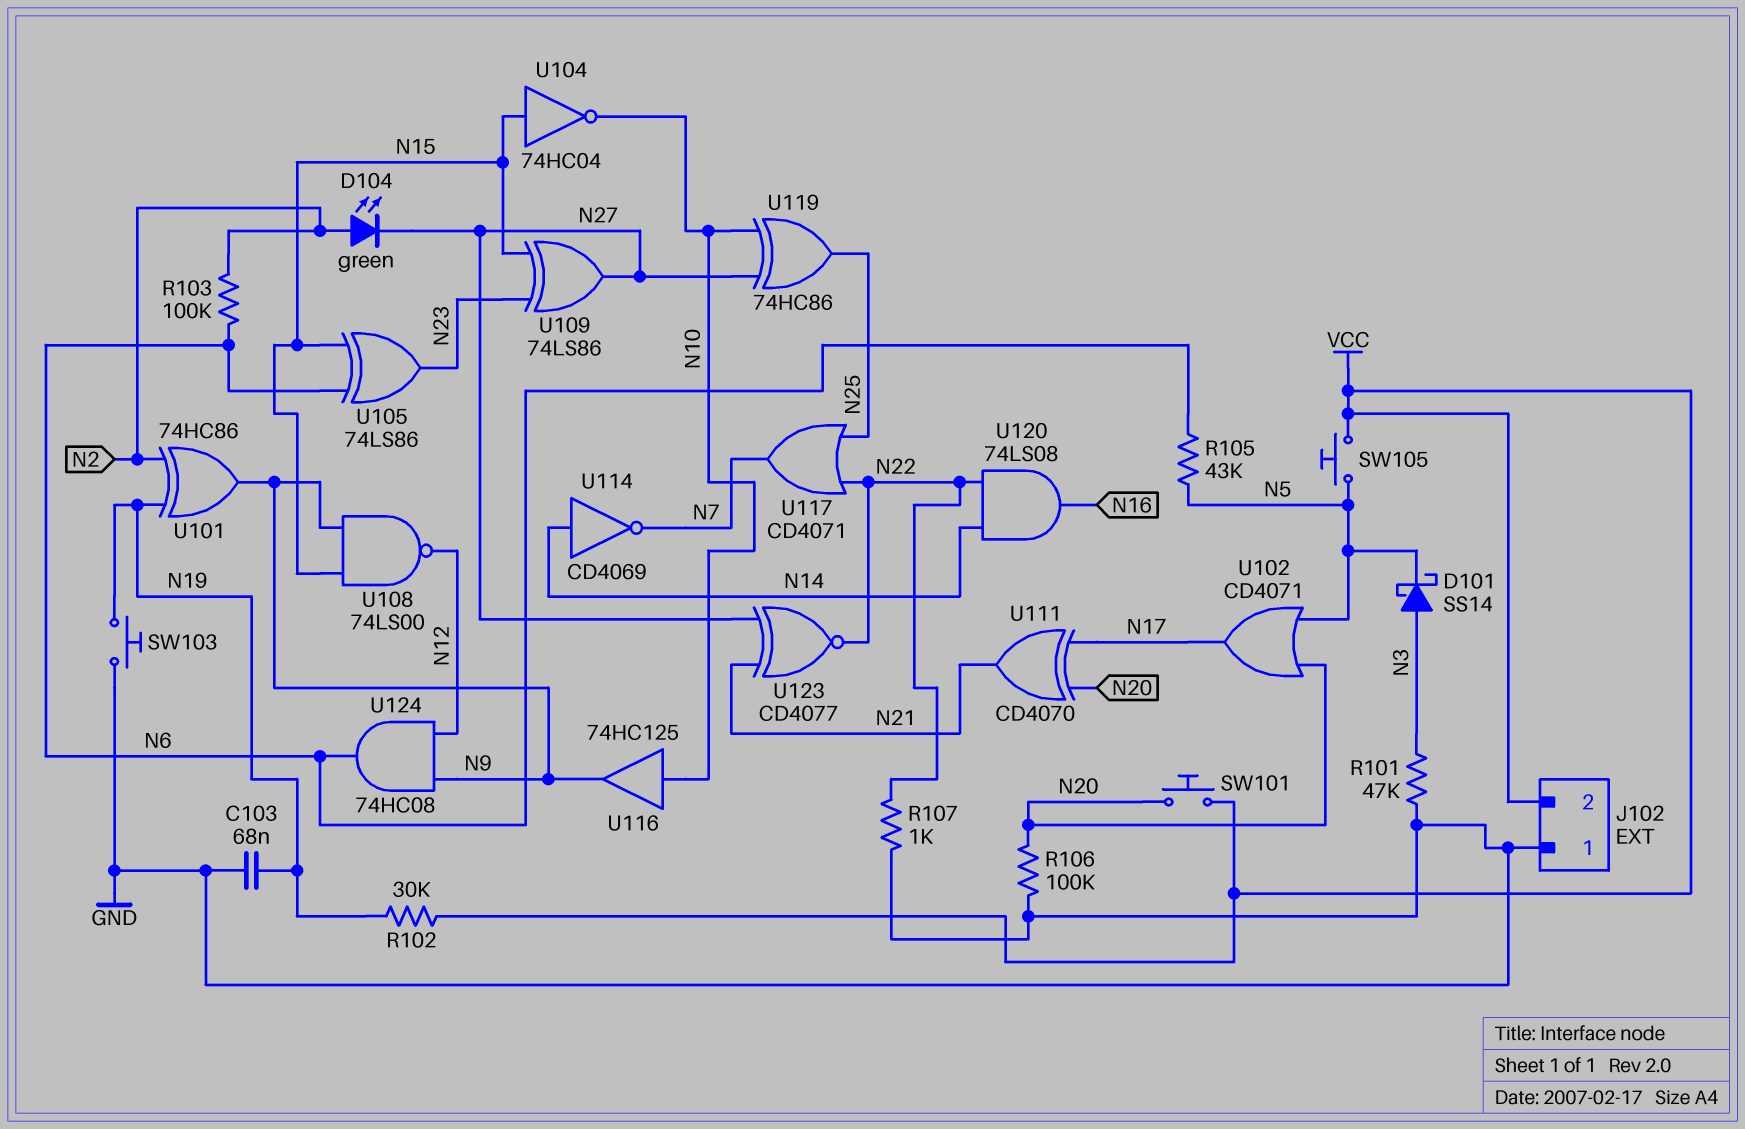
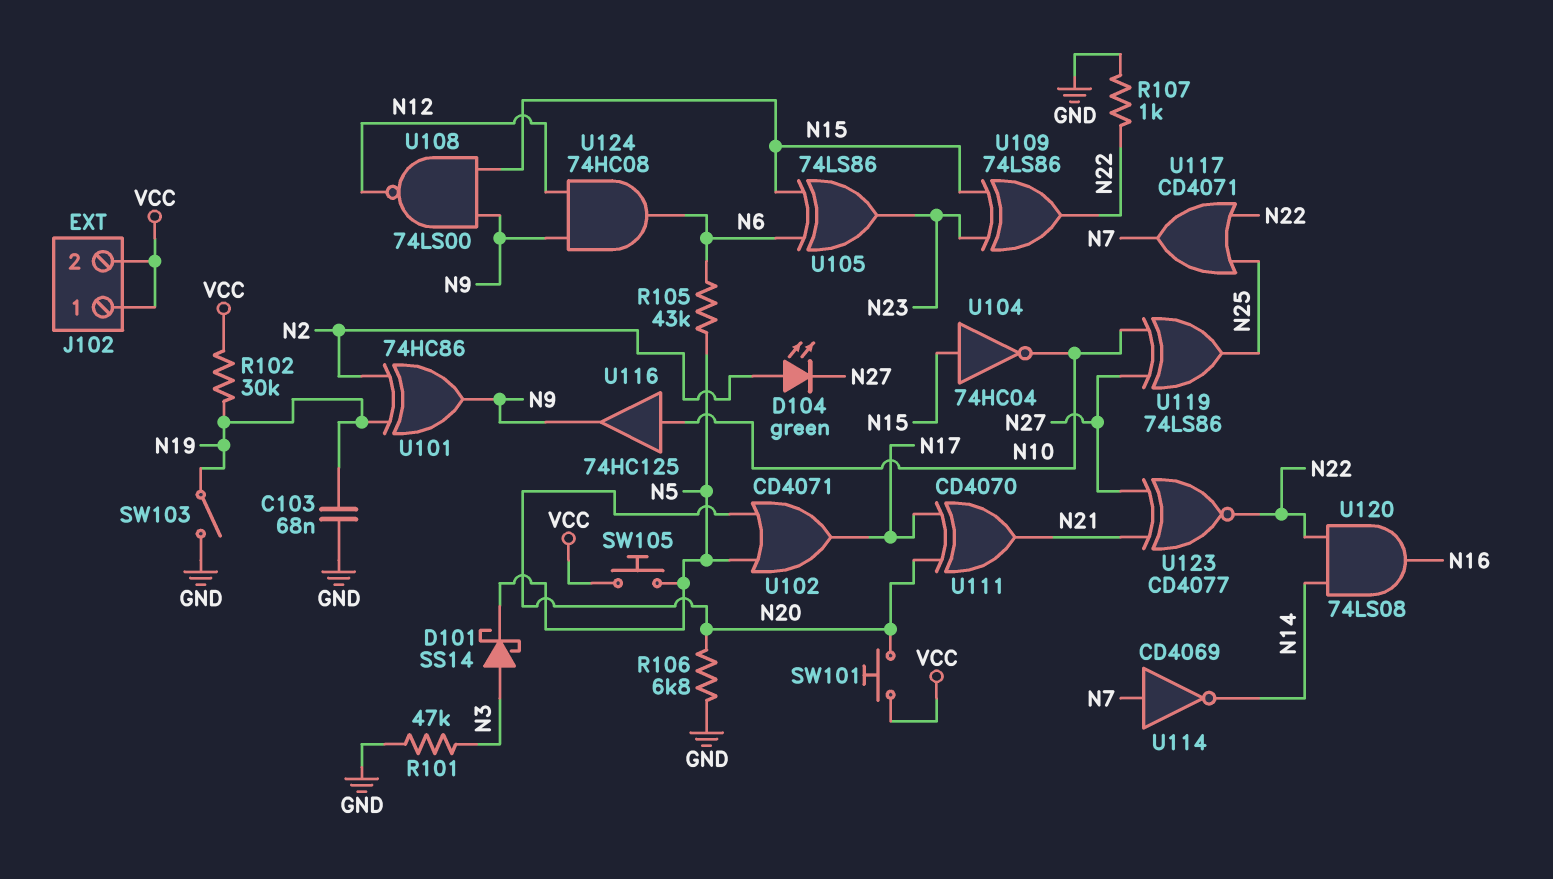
J102 pin 1: GND -> VCC
R103: 100k (N2, N6) -> none
R106: 100k (GND, N20) -> 6.8k (GND, N20)
SW103: button (GND, N19) -> switch (GND, N19)
U109: XOR 74LS86 (in N15, in N23, out N27) -> XOR 74LS86 (in N15, in N23, out N22)
U114: NOT CD4069 (in N14, out N7) -> NOT CD4069 (in N7, out N14)
U119: XOR 74HC86 (in N10, in N27, out N25) -> XOR 74LS86 (in N10, in N27, out N25)

